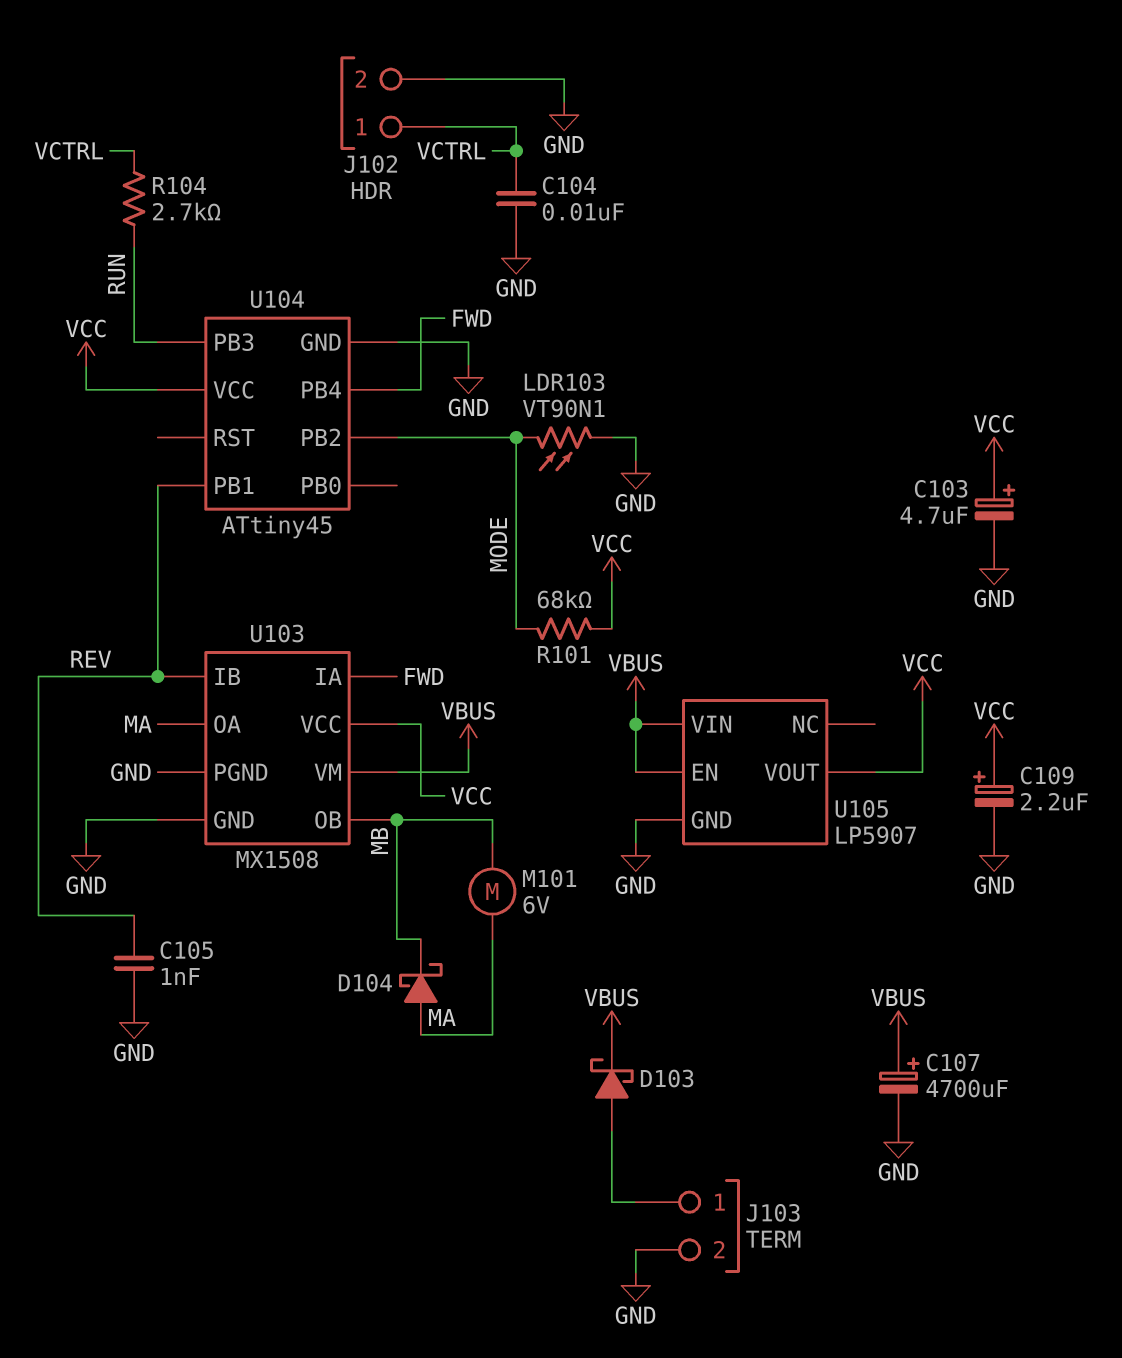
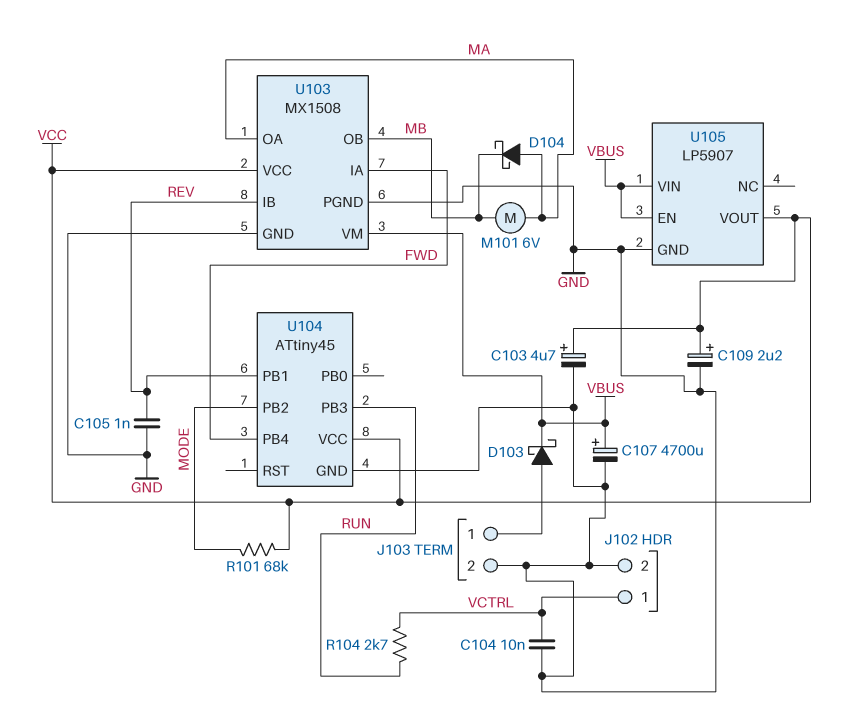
LDR103: VT90N1 (GND, MODE) -> none

